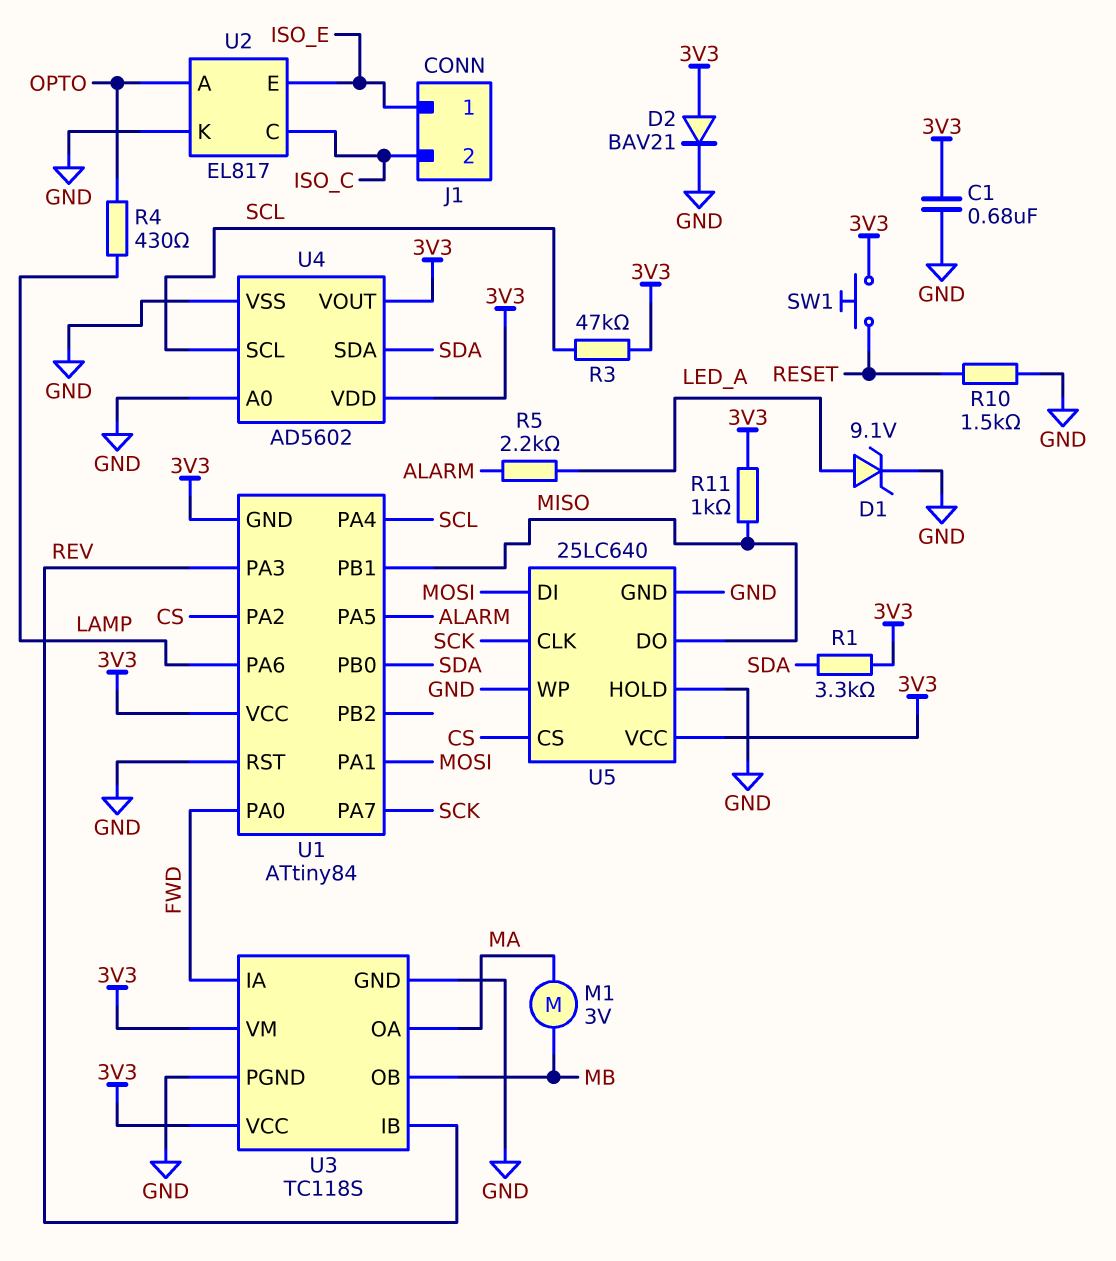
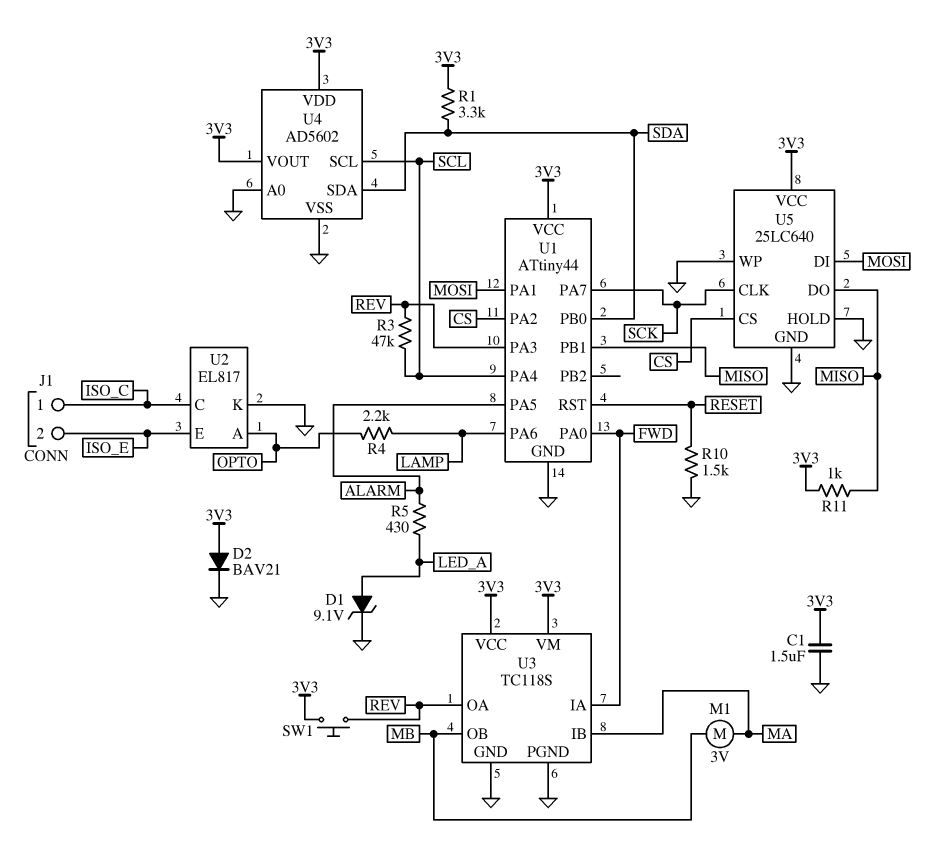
C1: 680nF (3V3, GND) -> 1.5uF (3V3, GND)
J1 pin 1: ISO_E -> ISO_C
J1 pin 2: ISO_C -> ISO_E
R3: 47k (3V3, SCL) -> 47k (REV, SCL)
R4: 430 (LAMP, OPTO) -> 2.2k (LAMP, OPTO)
R5: 2.2k (ALARM, LED_A) -> 430 (ALARM, LED_A)
SW1: button (3V3, RESET) -> button (3V3, REV)
U1: ATtiny84 -> ATtiny44
U1 pin GND: 3V3 -> GND
U1 pin RST: GND -> RESET
U3 pin IB: REV -> MA
U3 pin OA: MA -> REV

